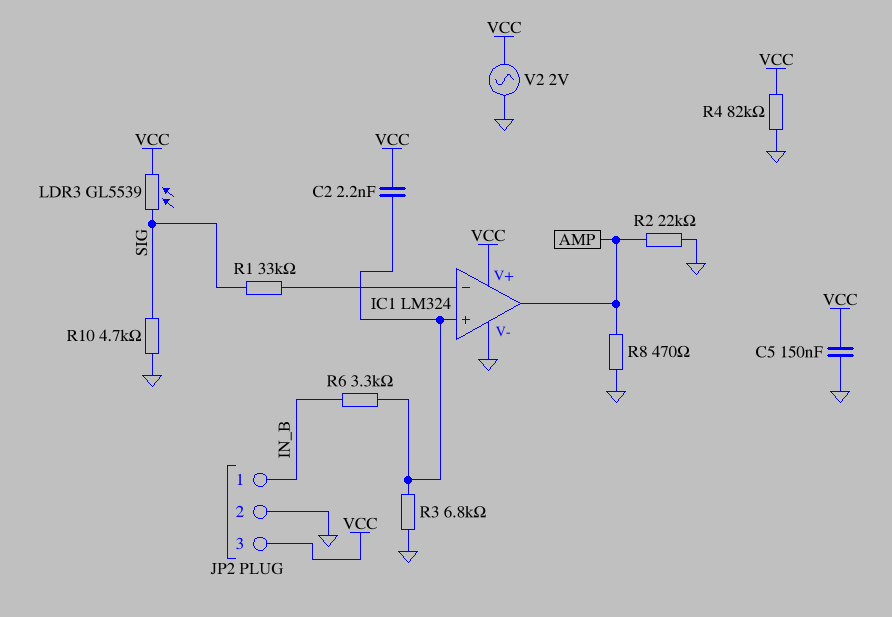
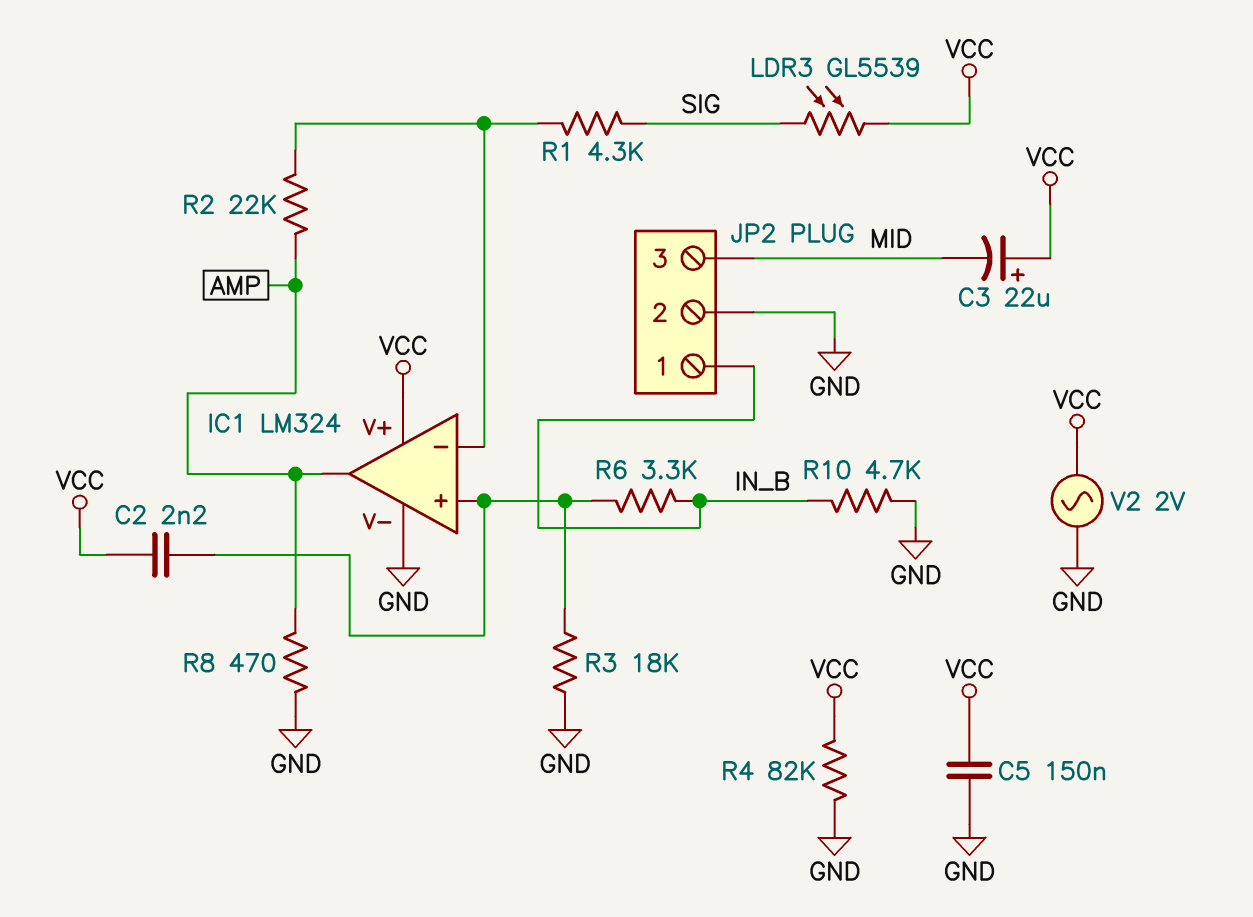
C3: none -> 22uF (plus VCC, minus MID)
JP2 pin 3: VCC -> MID
R1: 33k (IC1/in-, SIG) -> 4.3k (IC1/in-, SIG)
R2: 22k (AMP, GND) -> 22k (AMP, IC1/in-)
R3: 6.8k (GND, IC1/in+) -> 18k (GND, IC1/in+)
R10: 4.7k (GND, SIG) -> 4.7k (GND, IN_B)

